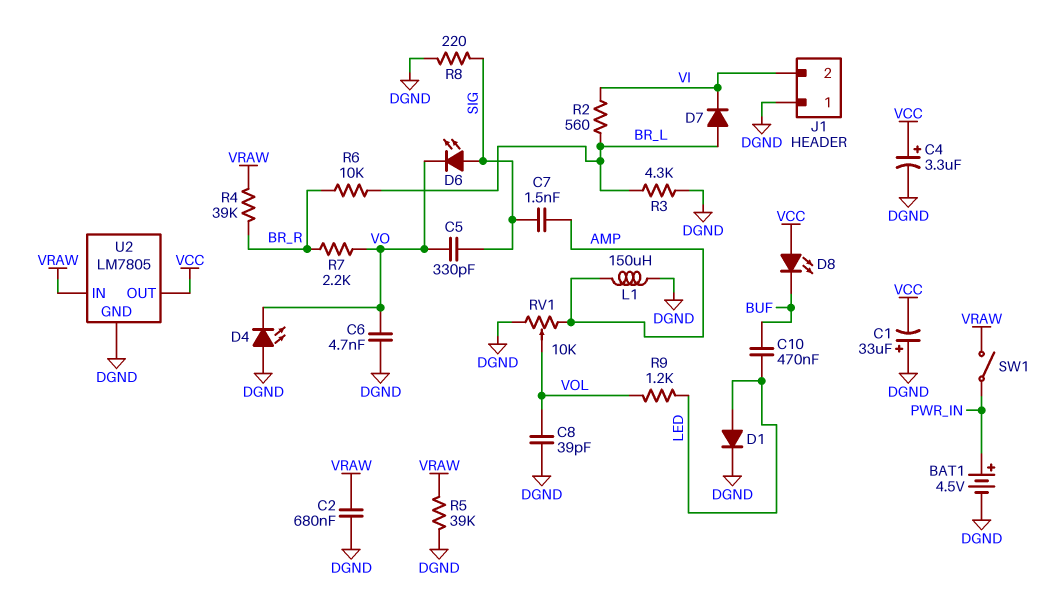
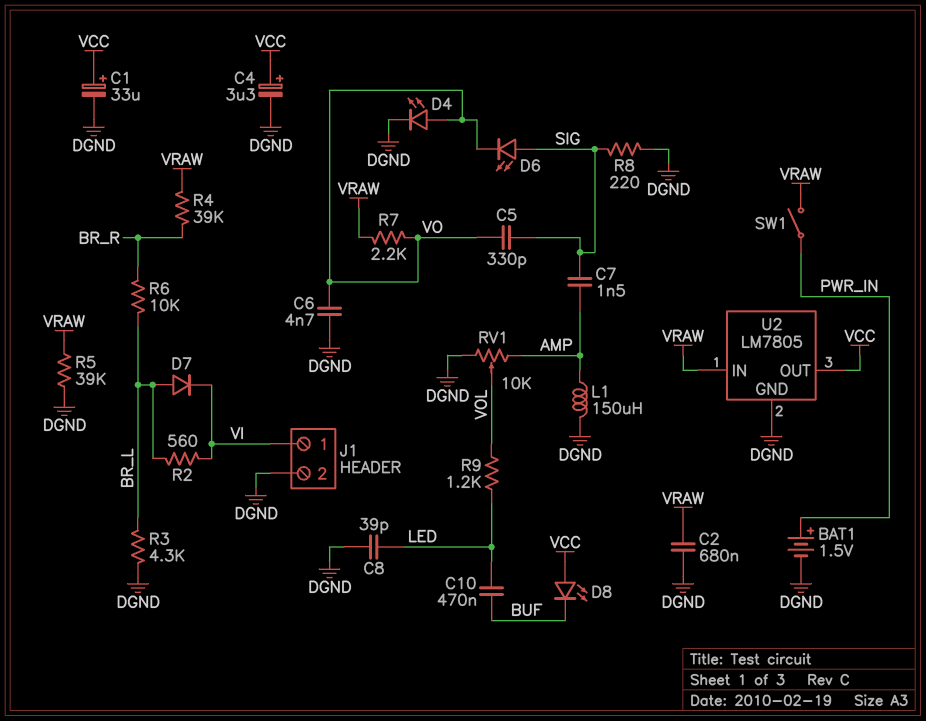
BAT1: 4.5V (plus PWR_IN, minus DGND) -> 1.5V (plus PWR_IN, minus DGND)
C1: 33uF (plus DGND, minus VCC) -> 33uF (plus VCC, minus DGND)
C8: 39pF (DGND, VOL) -> 39pF (DGND, LED)
D1: diode (A LED, K DGND) -> none
D4: LED (A DGND, K VO) -> LED (A VO, K DGND)
J1 pin 1: DGND -> VI
J1 pin 2: VI -> DGND
R7: 2.2k (BR_R, VO) -> 2.2k (VO, VRAW)

